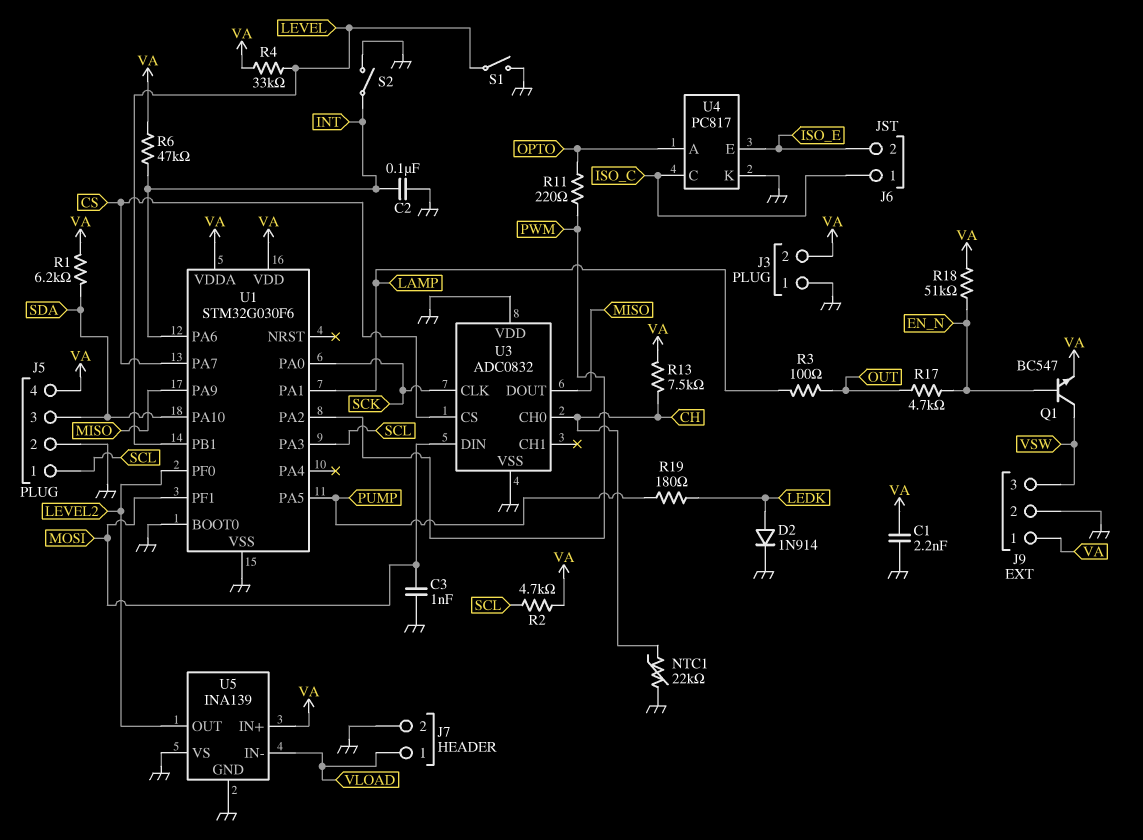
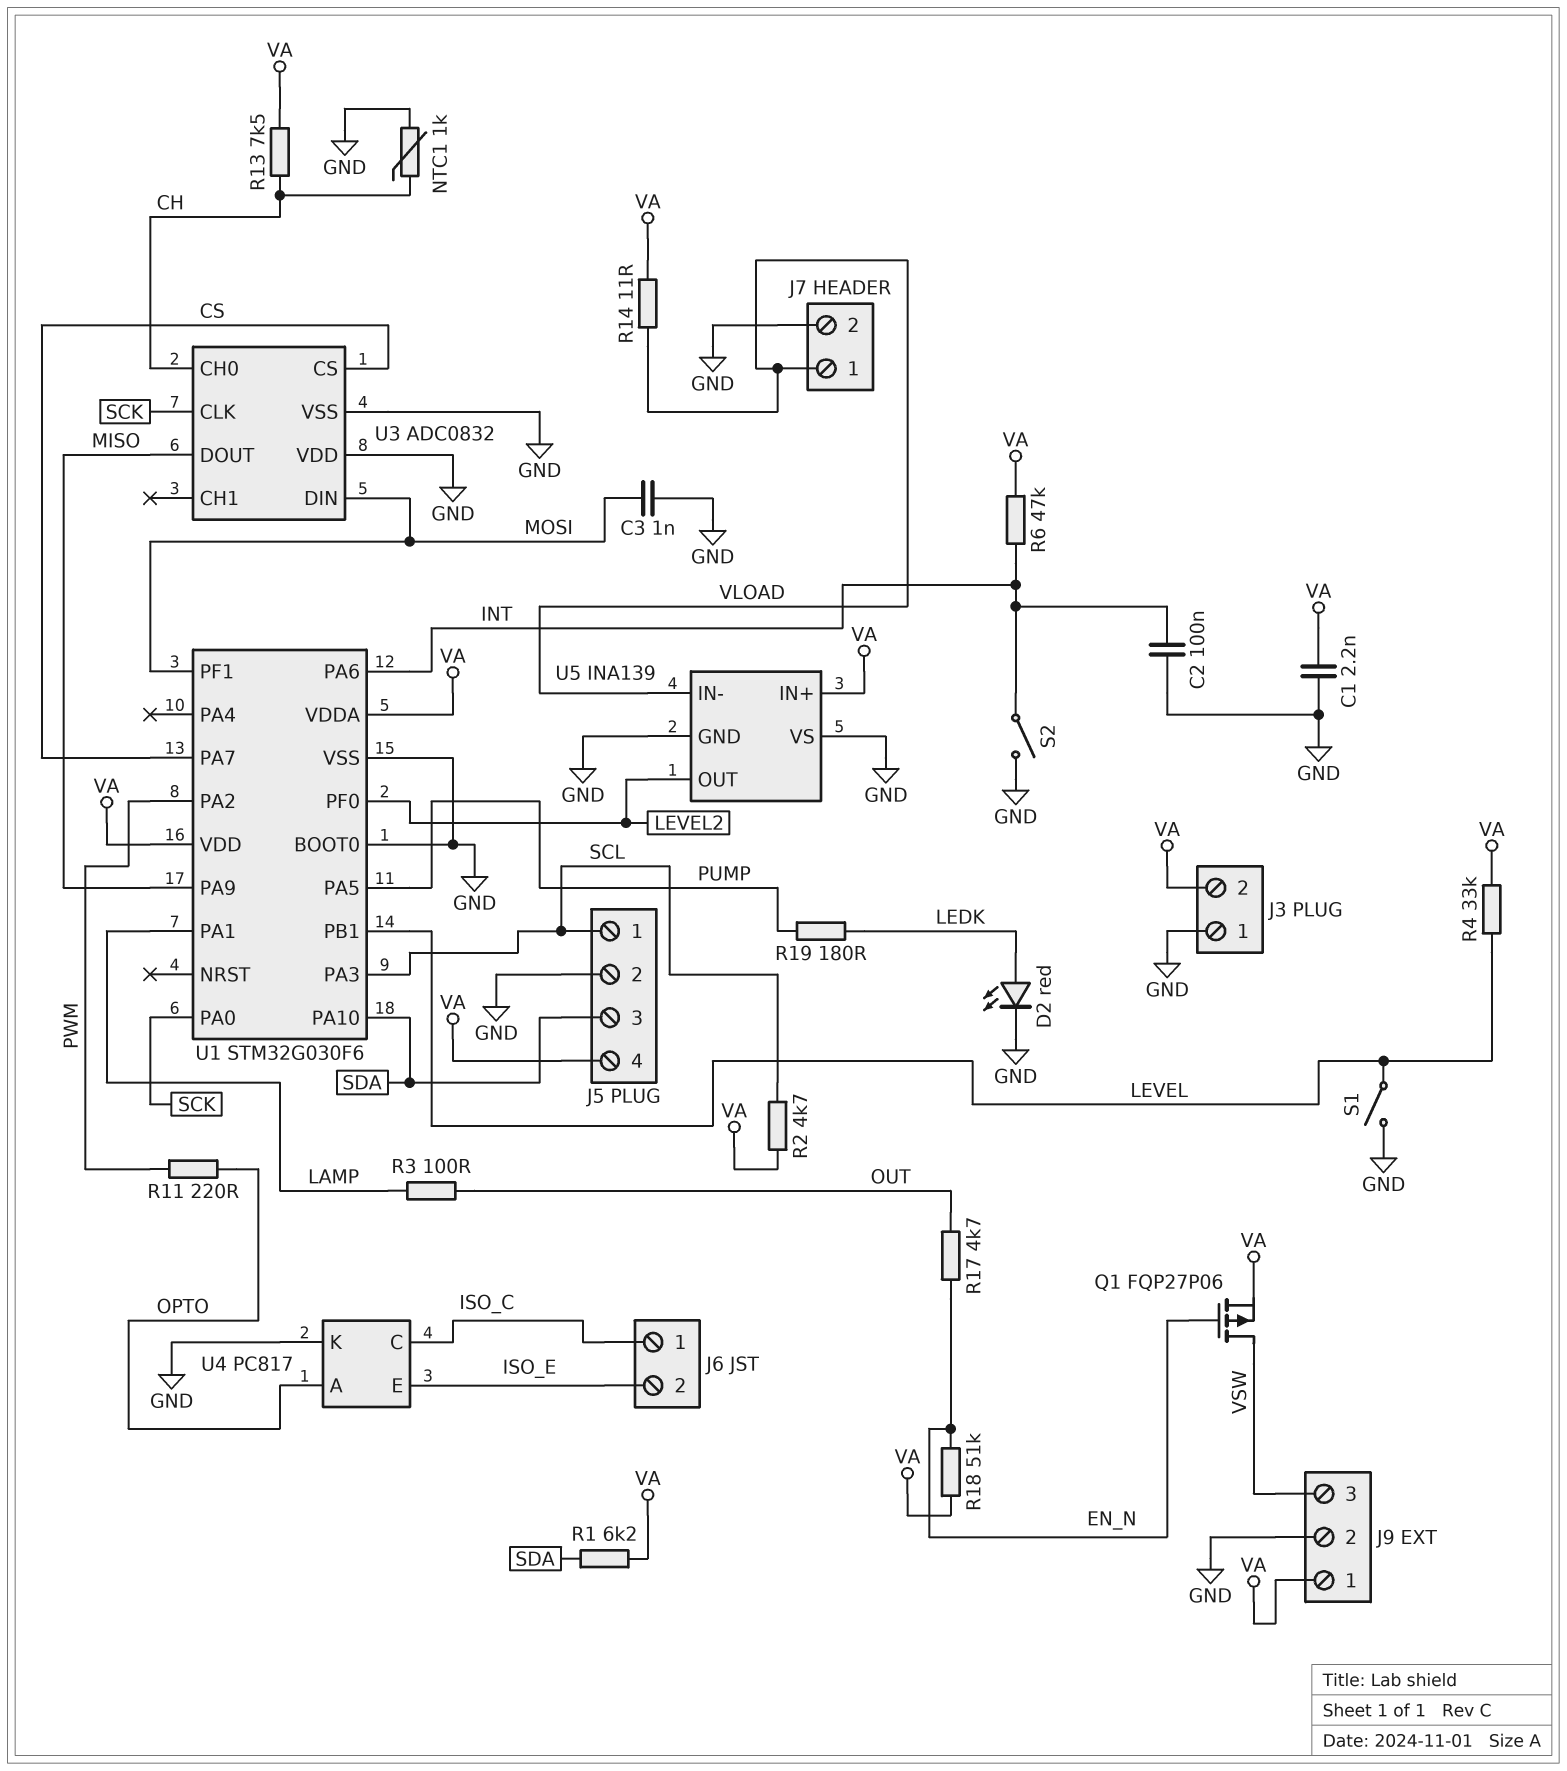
D2: diode 1N914 (A LEDK, K GND) -> LED red (A LEDK, K GND)
NTC1: 22k (CH, GND) -> 1k (CH, GND)
Q1: NPN BC547 (B EN_N, C VSW, E VA) -> PMOS FQP27P06 (G EN_N, D VSW, S VA)
R14: none -> 11 (VA, VLOAD)

